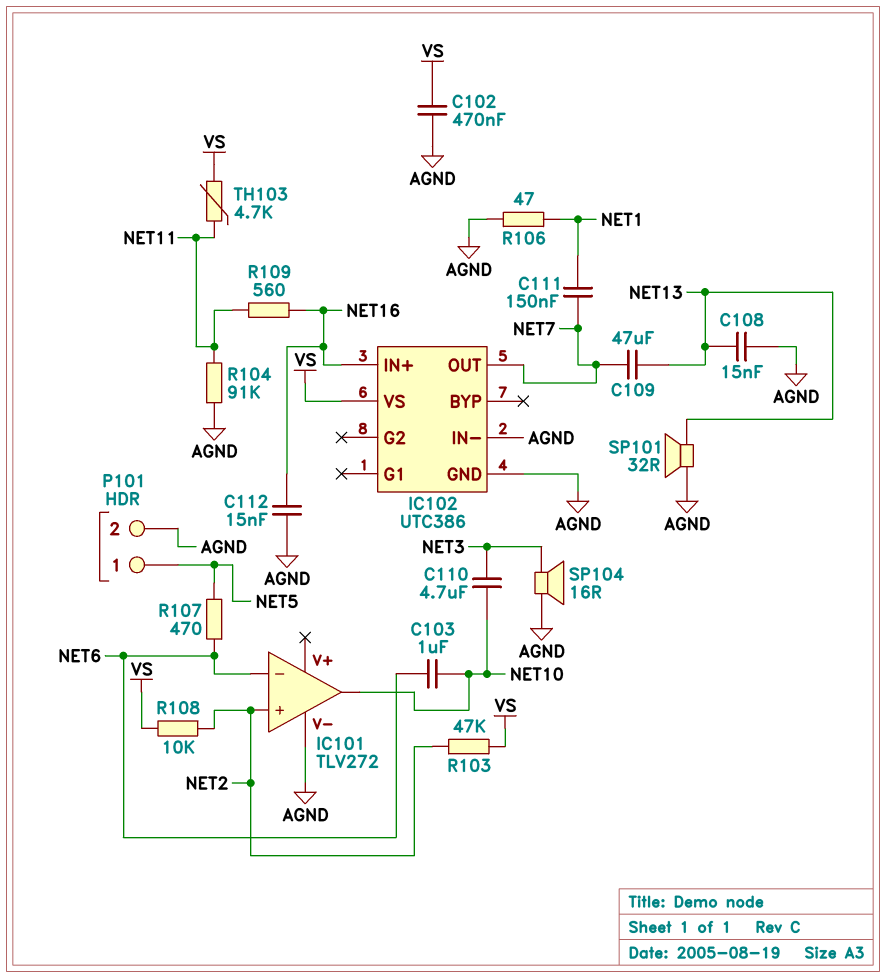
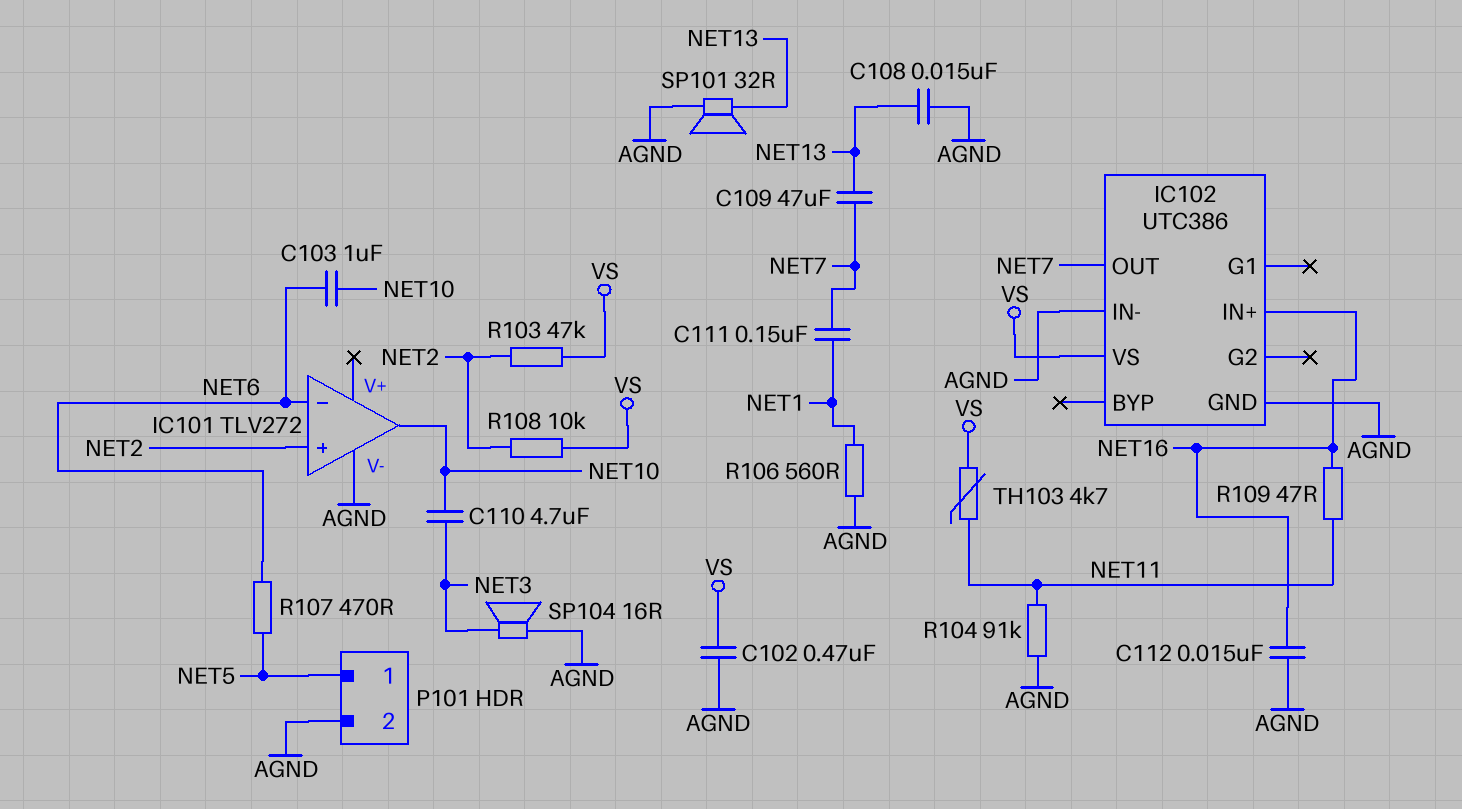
R106: 47 (AGND, NET1) -> 560 (AGND, NET1)
R109: 560 (NET11, NET16) -> 47 (NET11, NET16)

